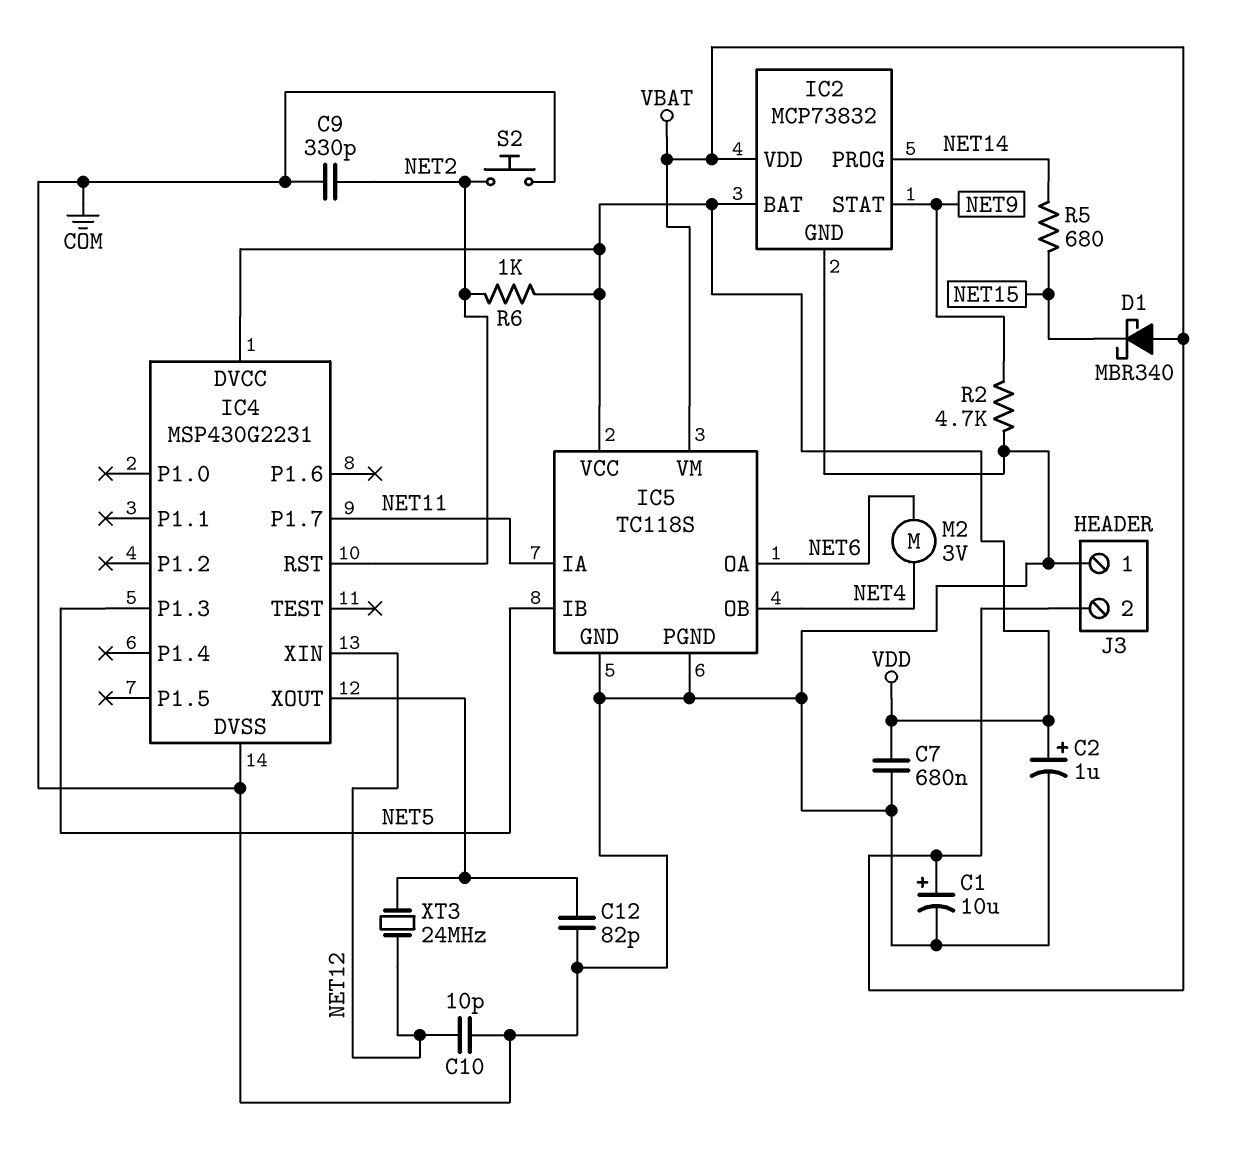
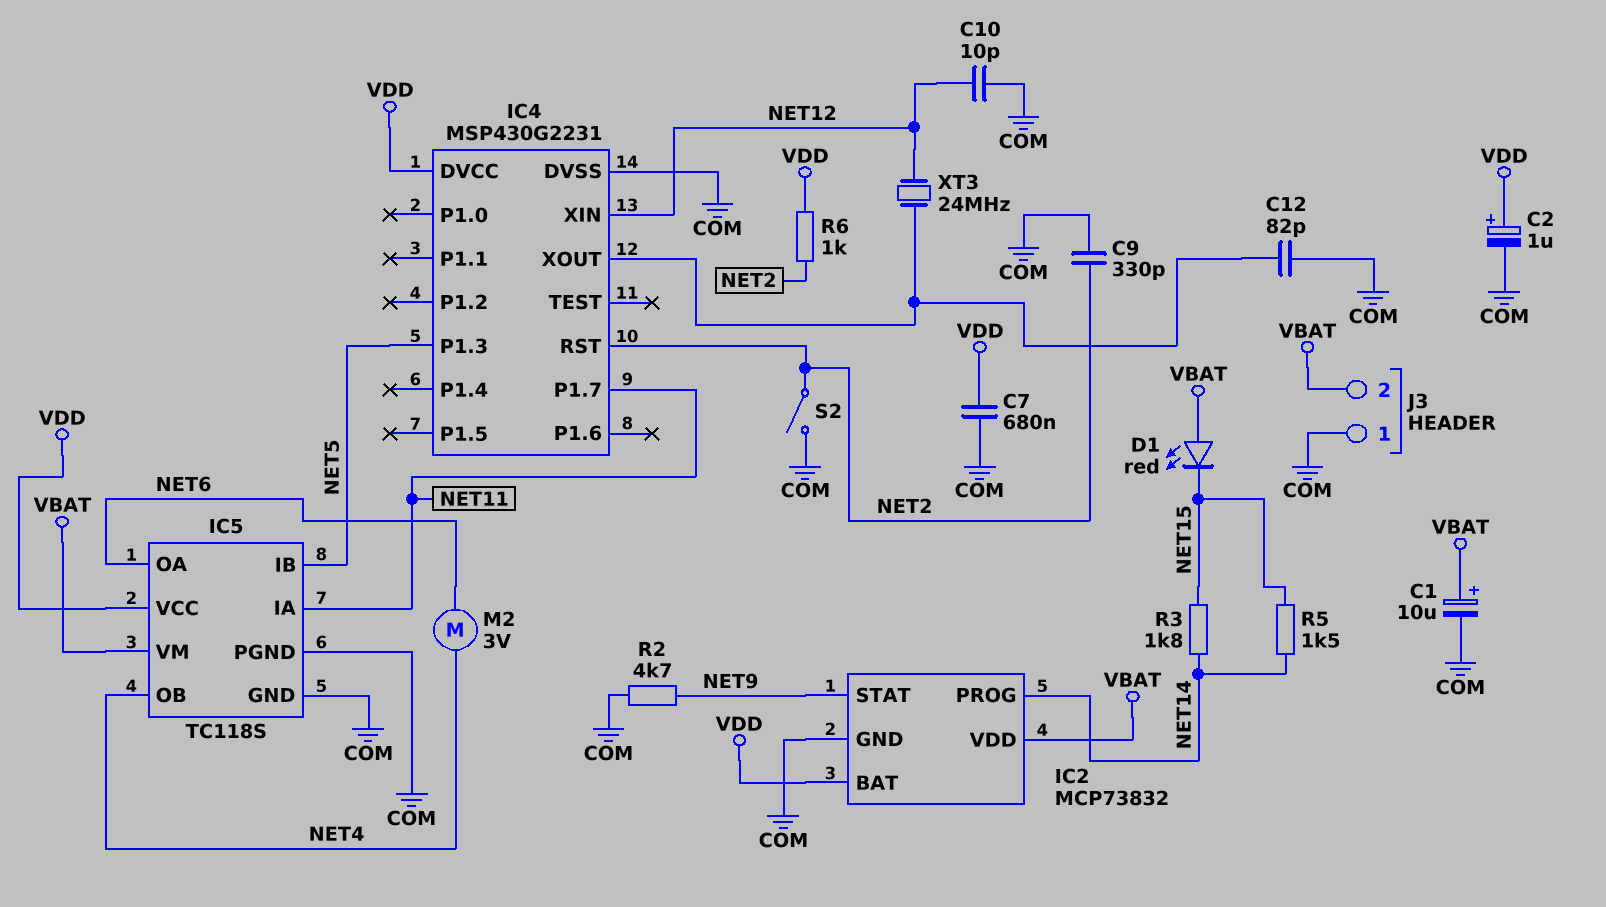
D1: schottky MBR340 (A VBAT, K NET15) -> LED red (A VBAT, K NET15)
R3: none -> 1.8k (NET14, NET15)
R5: 680 (NET14, NET15) -> 1.5k (NET14, NET15)
S2: button (COM, NET2) -> switch (COM, NET2)

